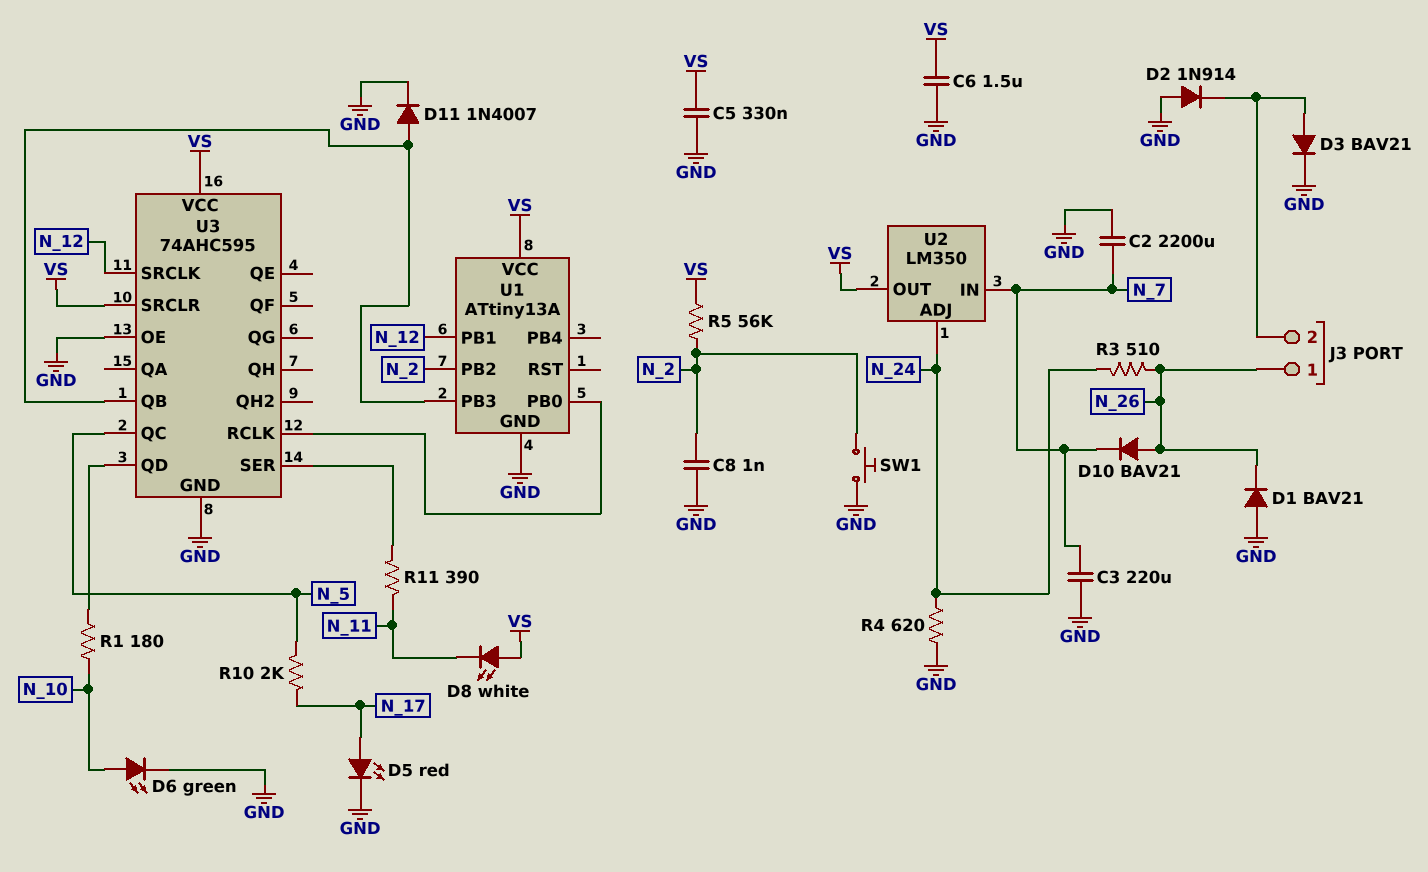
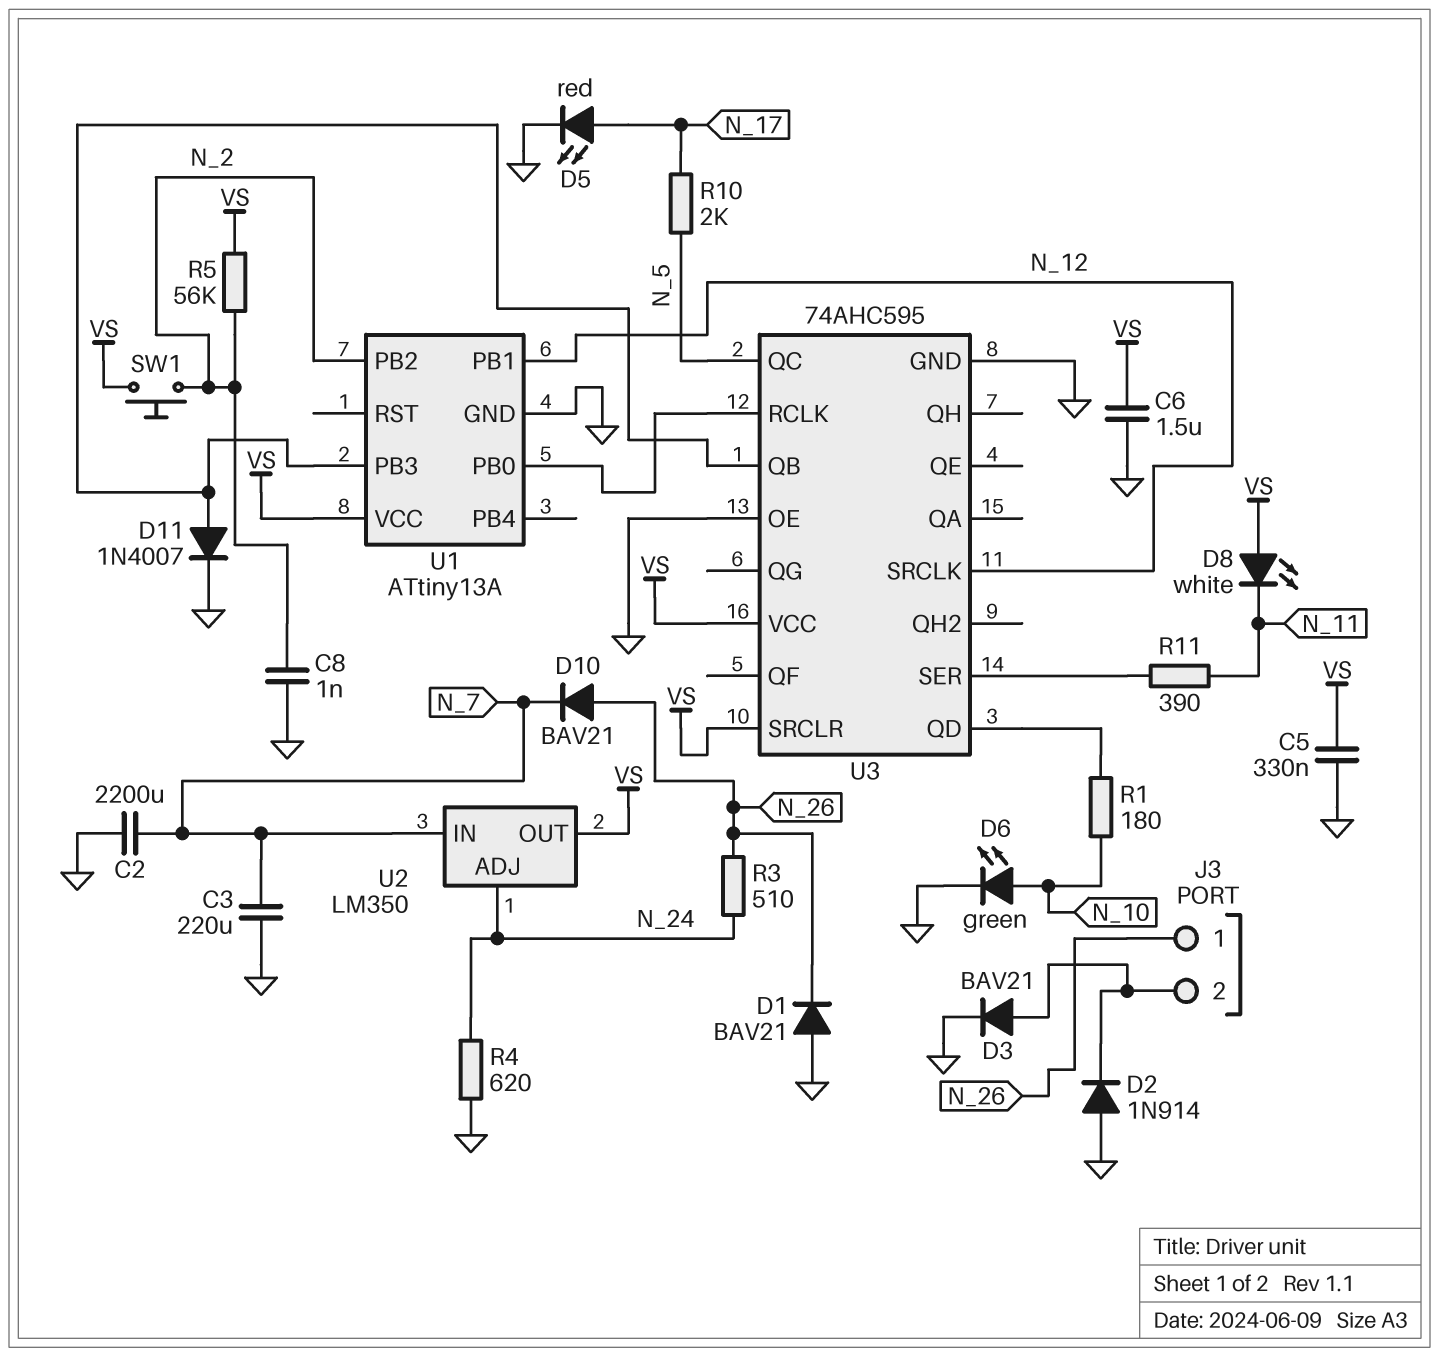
SW1: button (GND, N_2) -> button (N_2, VS)

